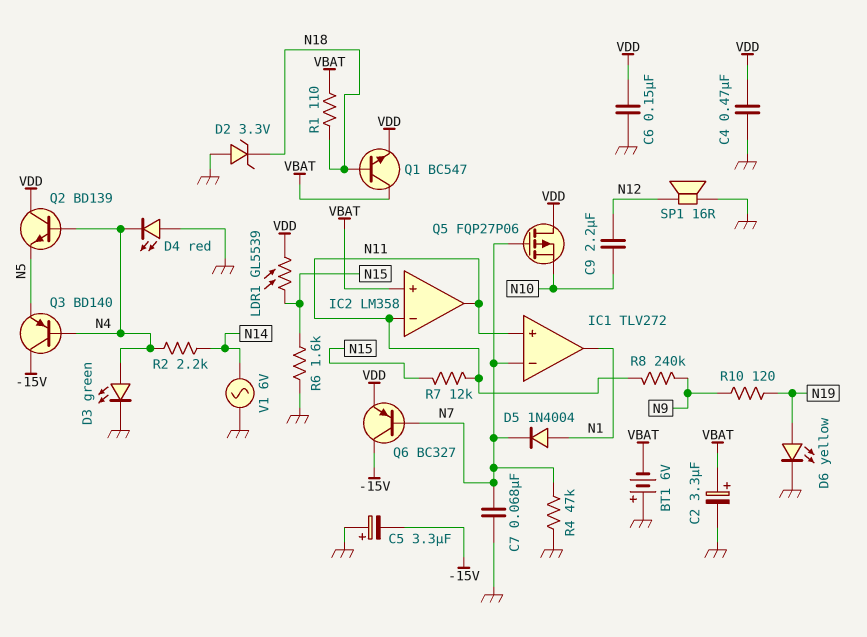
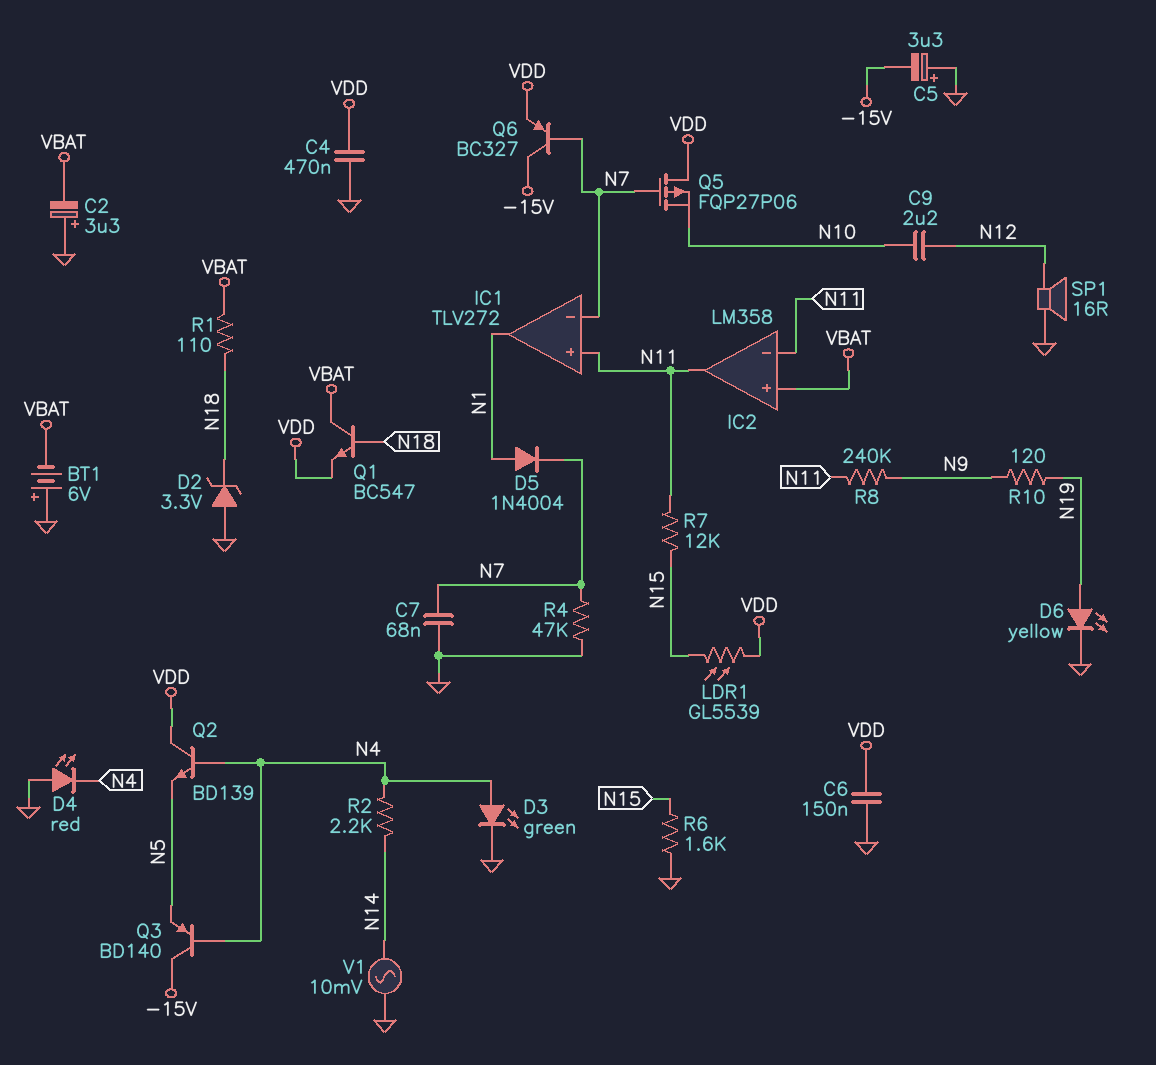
C2: 3.3uF (plus VBAT, minus GND) -> 3.3uF (plus GND, minus VBAT)
V1: AC 6V (GND, N14) -> AC 10mV (GND, N14)

